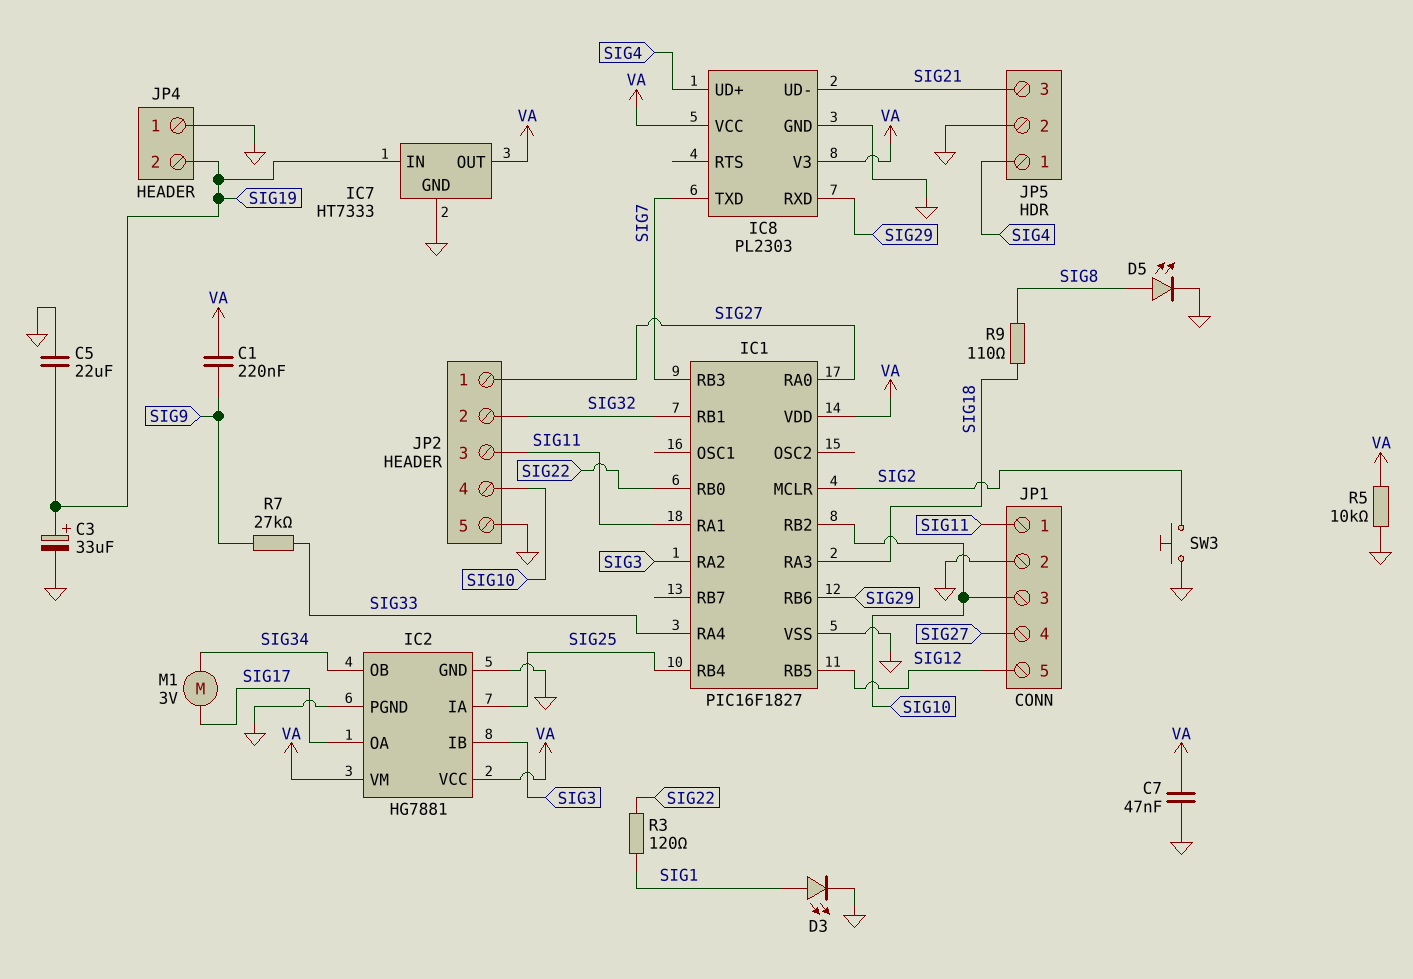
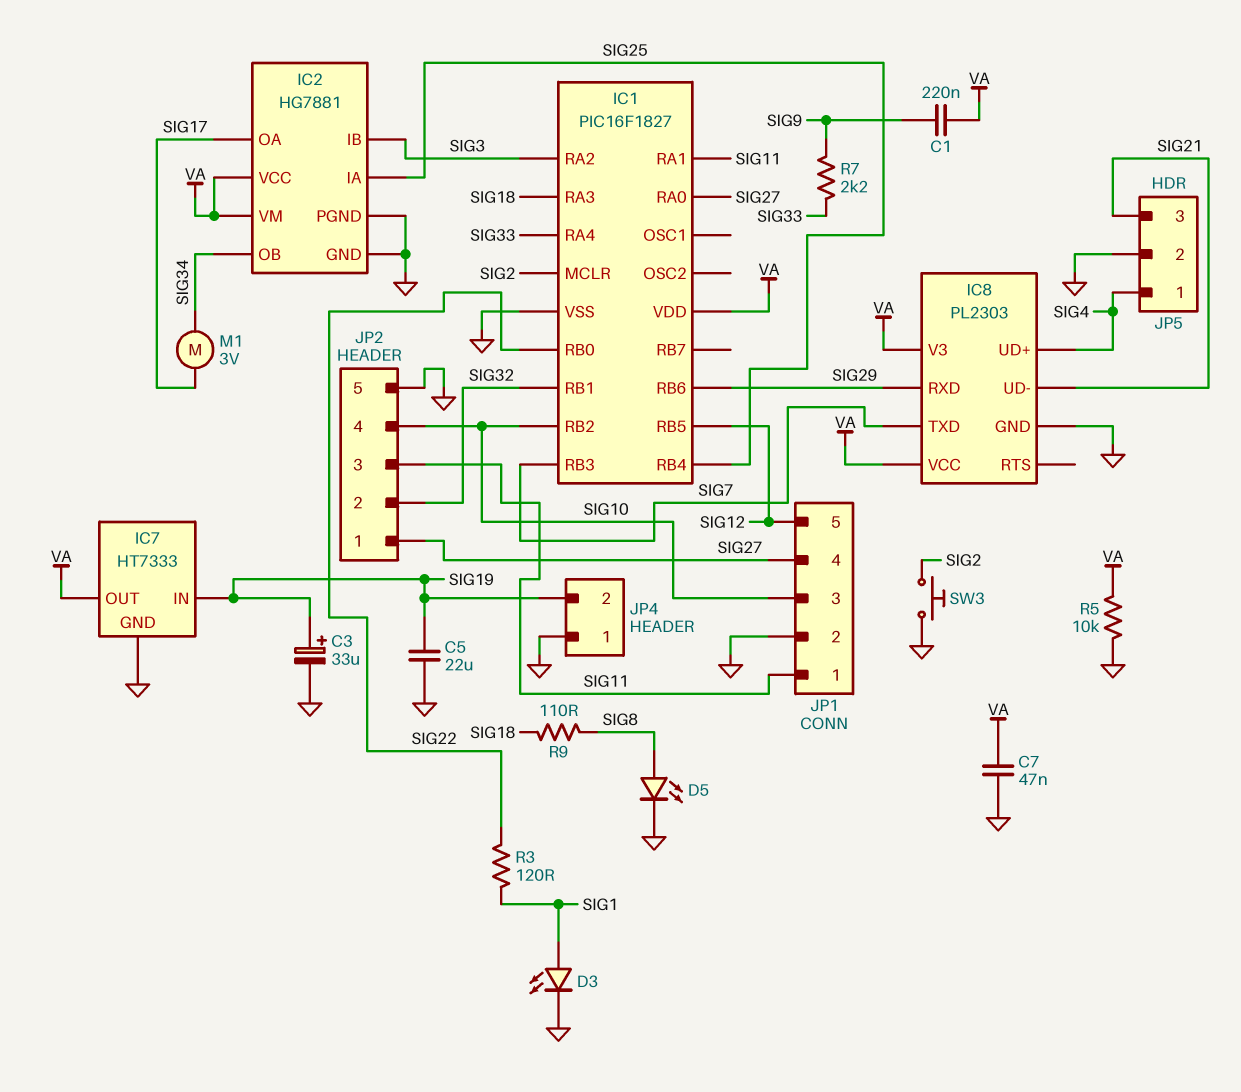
R7: 27k (SIG9, SIG33) -> 2.2k (SIG9, SIG33)

